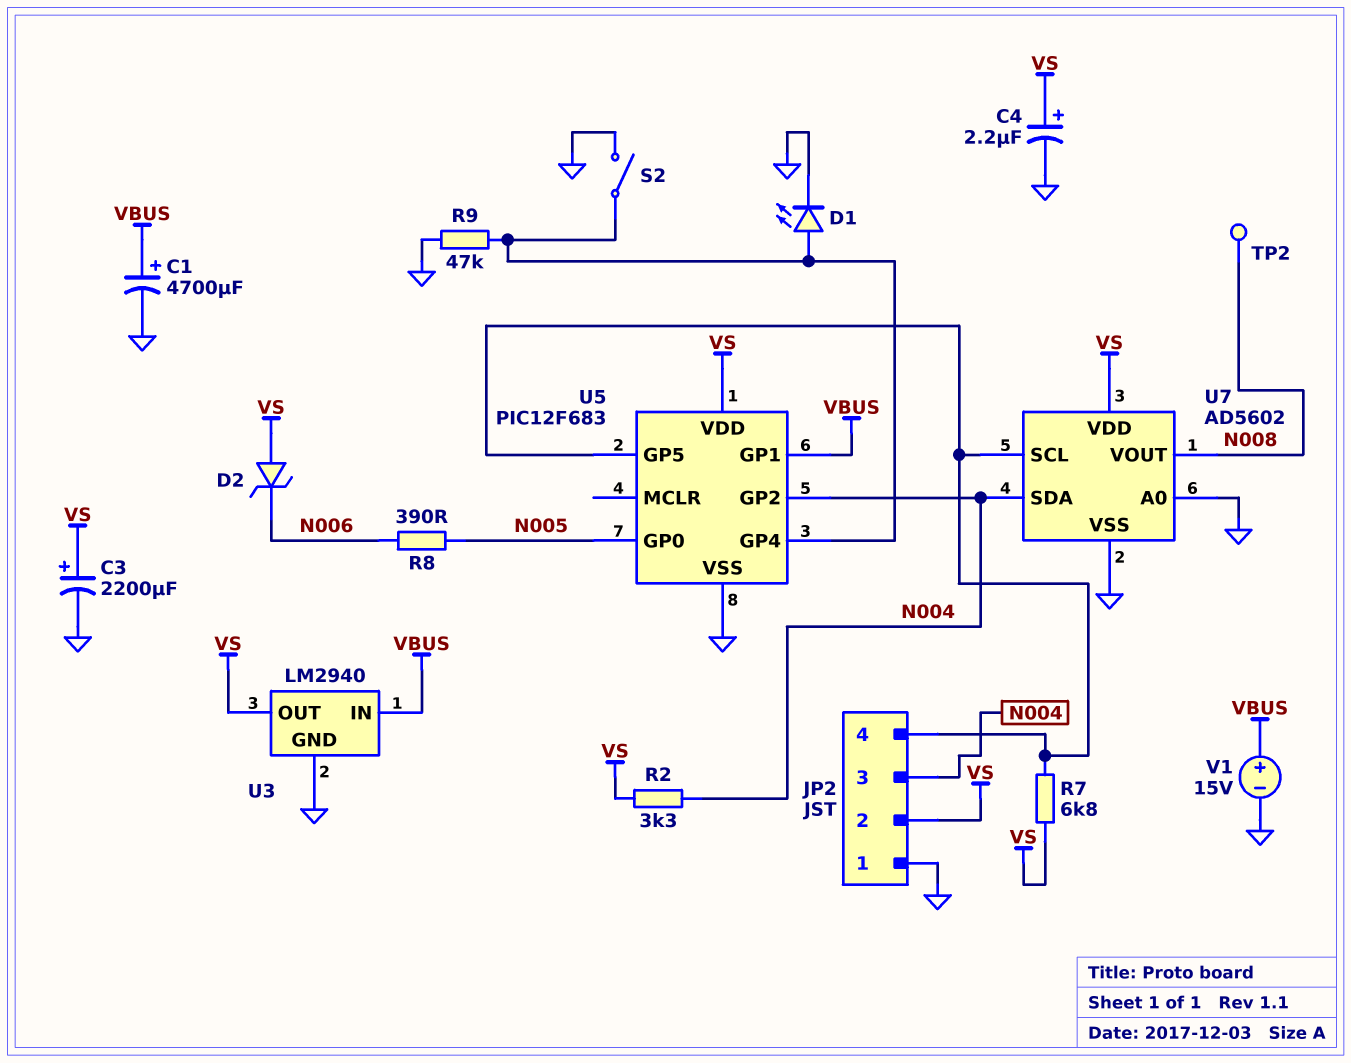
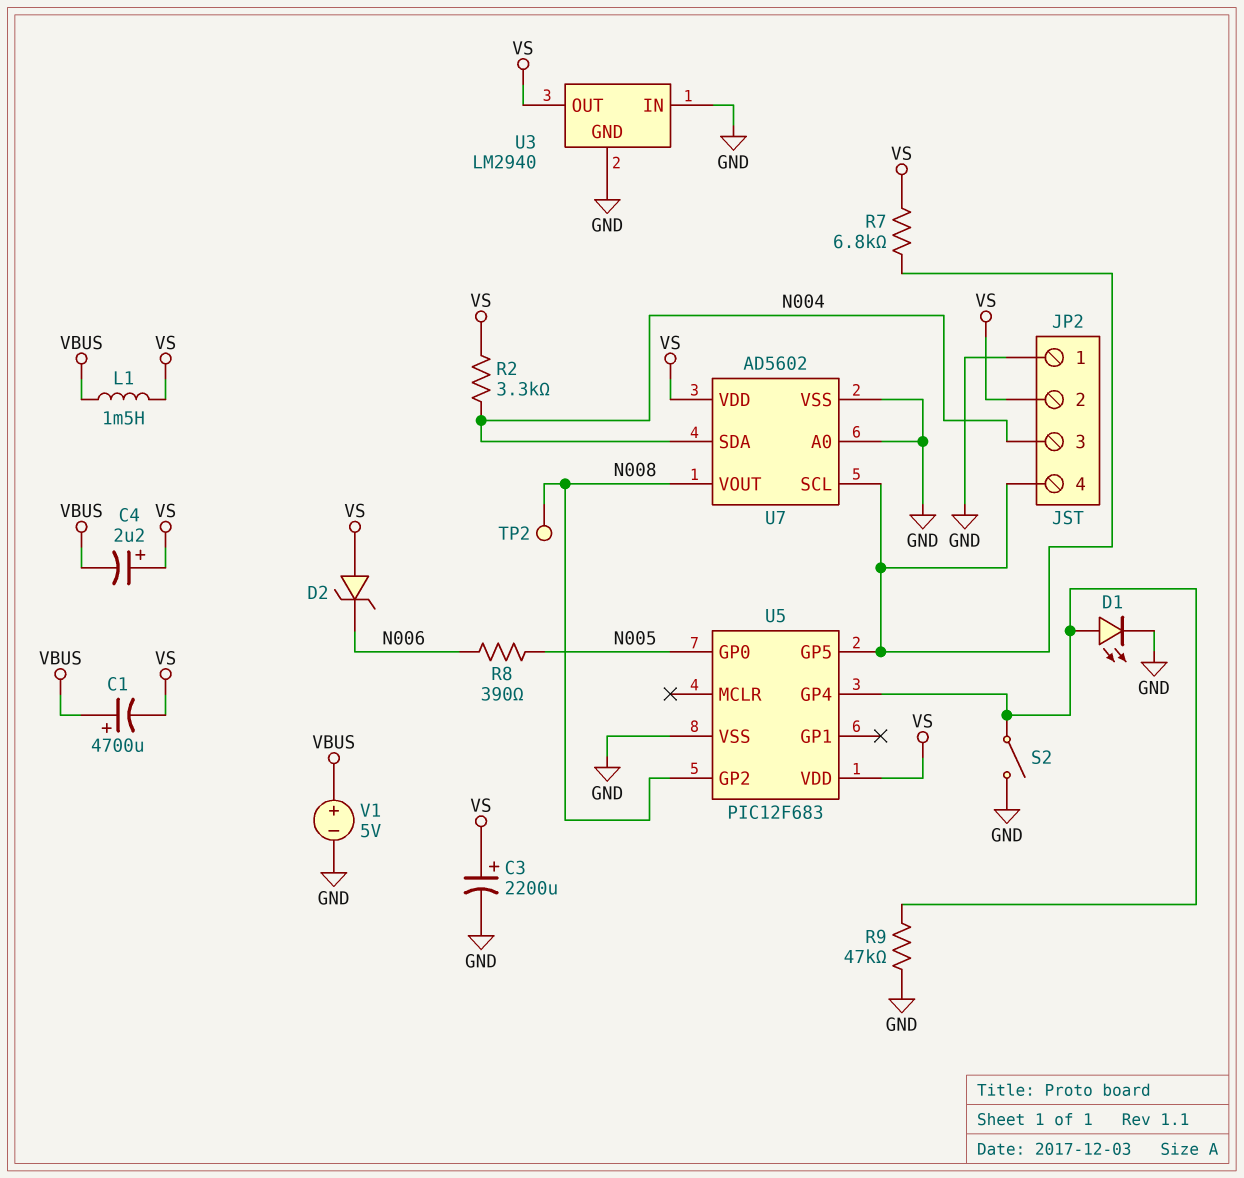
C1: 4700uF (plus VBUS, minus GND) -> 4700uF (plus VBUS, minus VS)
C4: 2.2uF (plus VS, minus GND) -> 2.2uF (plus VS, minus VBUS)
L1: none -> 1.5mH (VBUS, VS)
U3 pin IN: VBUS -> GND
U5 pin GP1: VBUS -> none
U5 pin GP2: N004 -> N008
V1: 15V (plus VBUS, minus GND) -> 5V (plus VBUS, minus GND)

